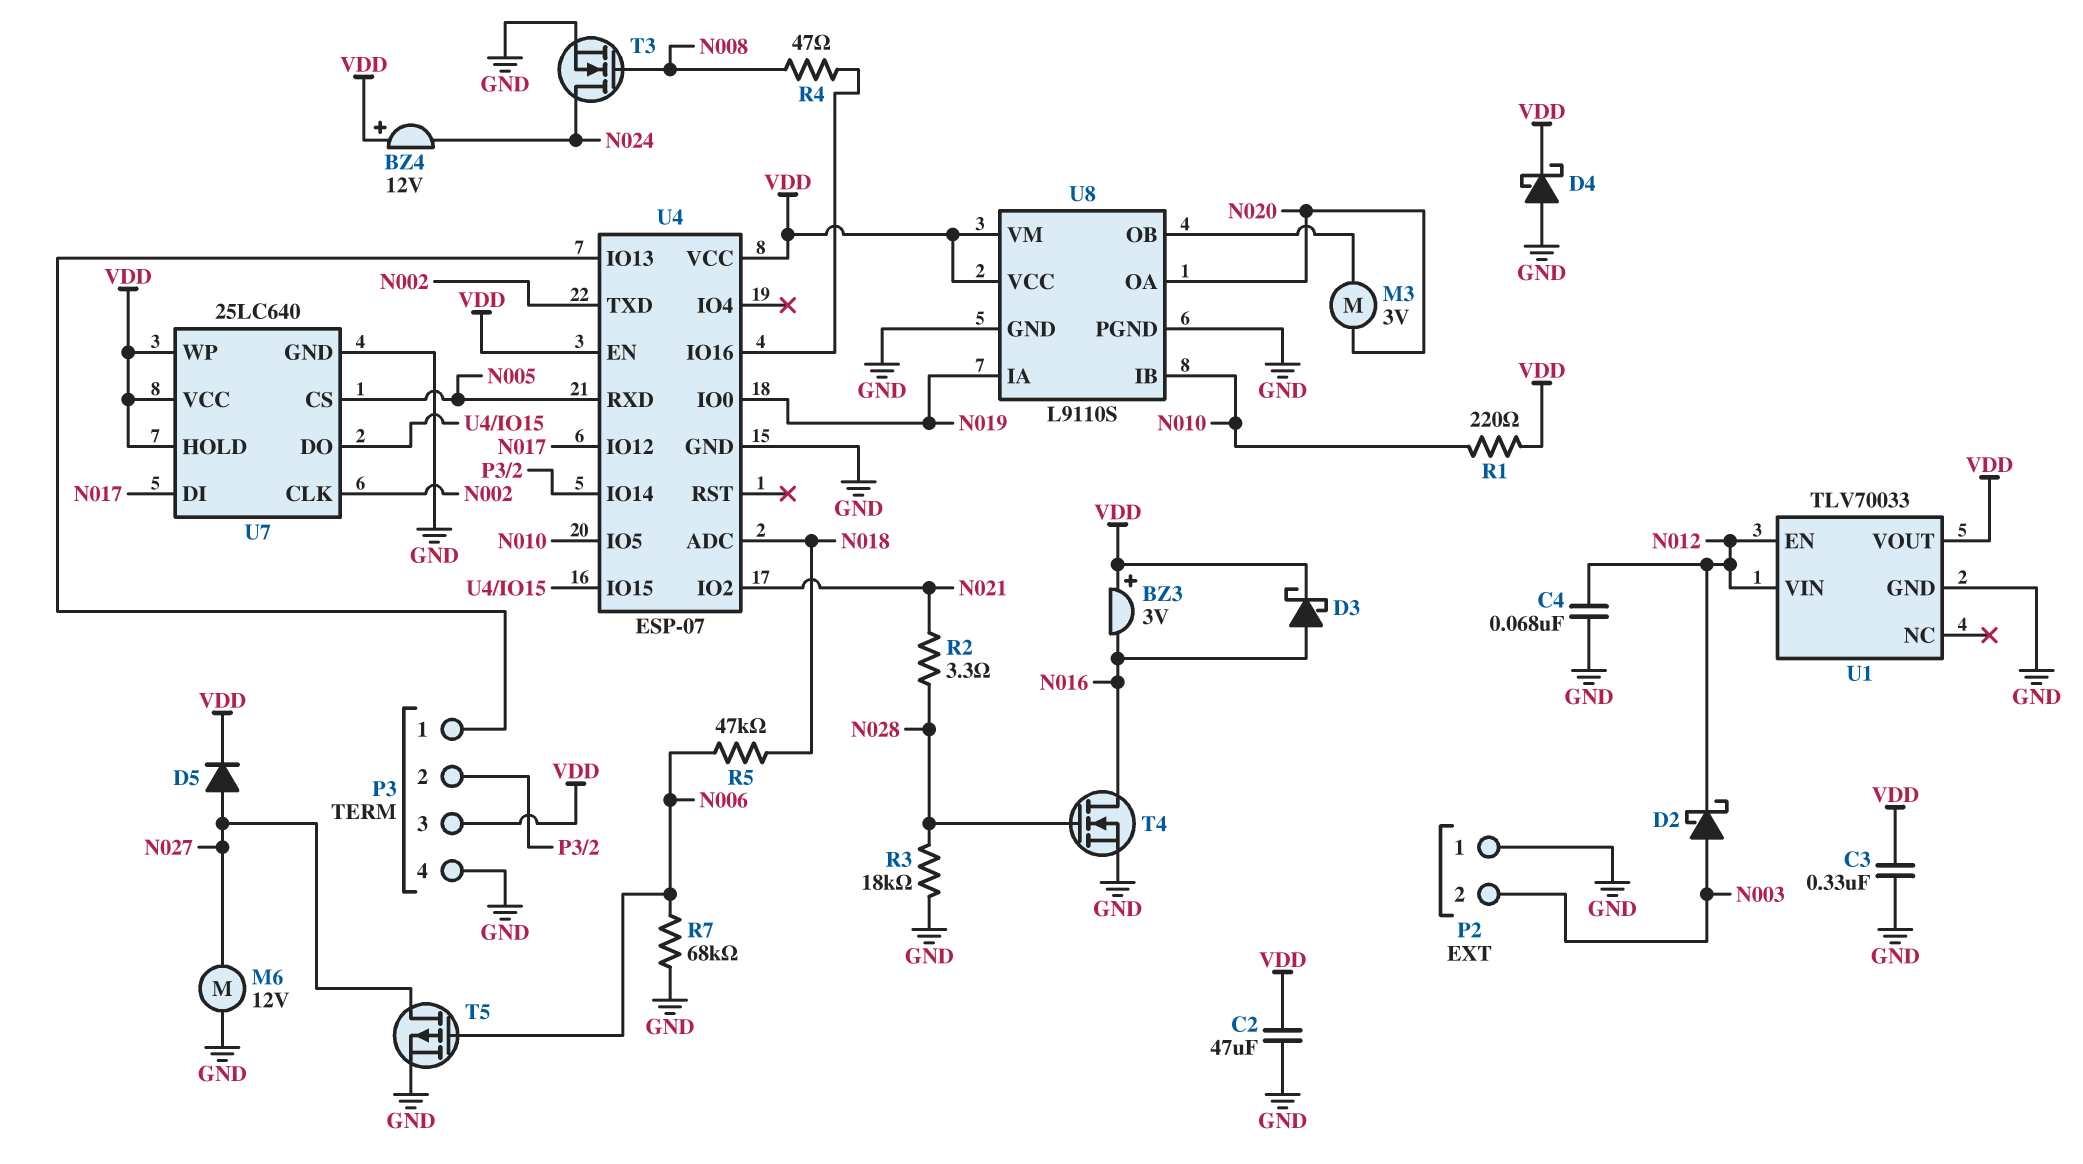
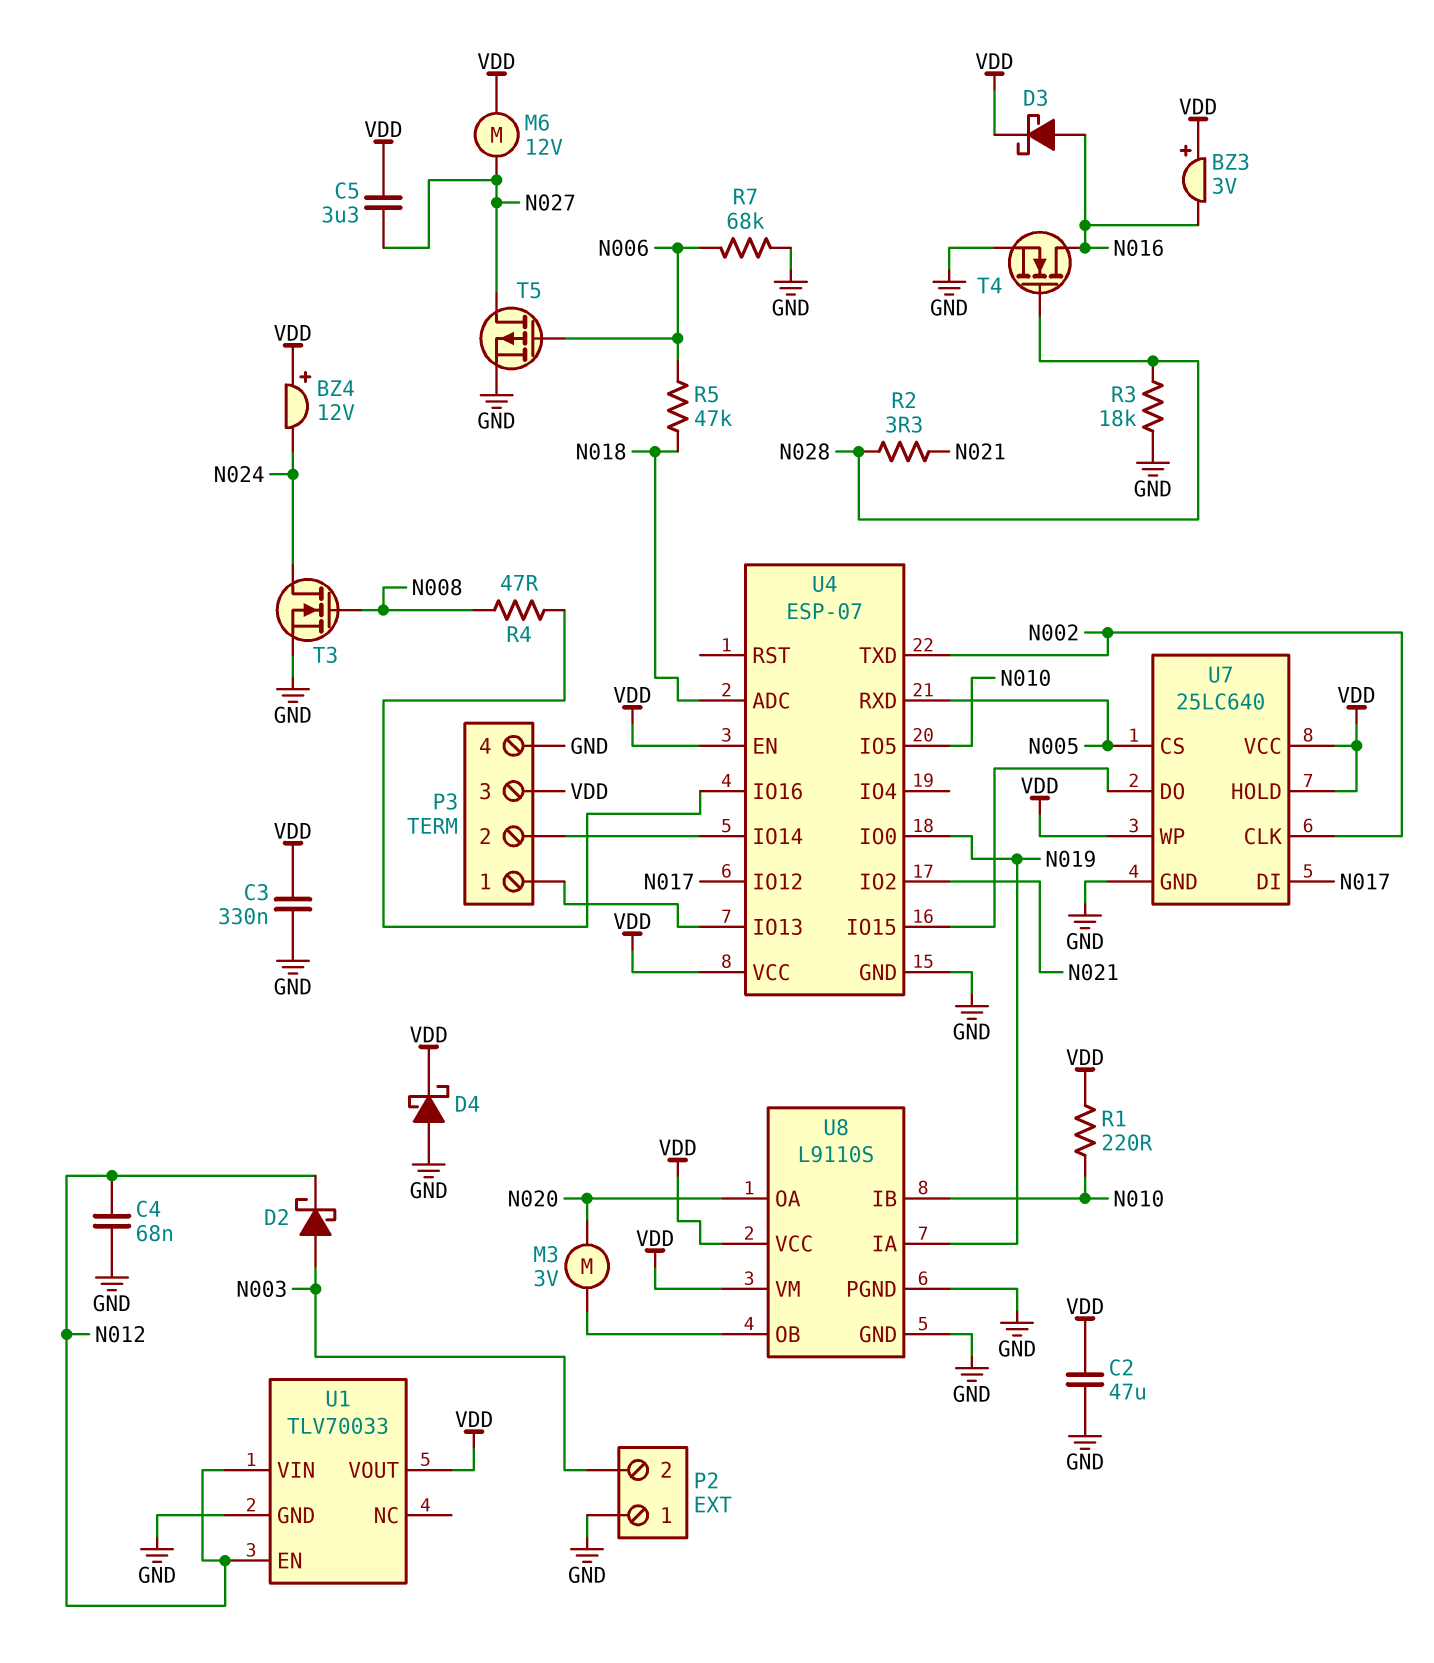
C5: none -> 3.3uF (N027, VDD)
D5: diode (A N027, K VDD) -> none
M6: motor 12V (GND, N027) -> motor 12V (N027, VDD)

